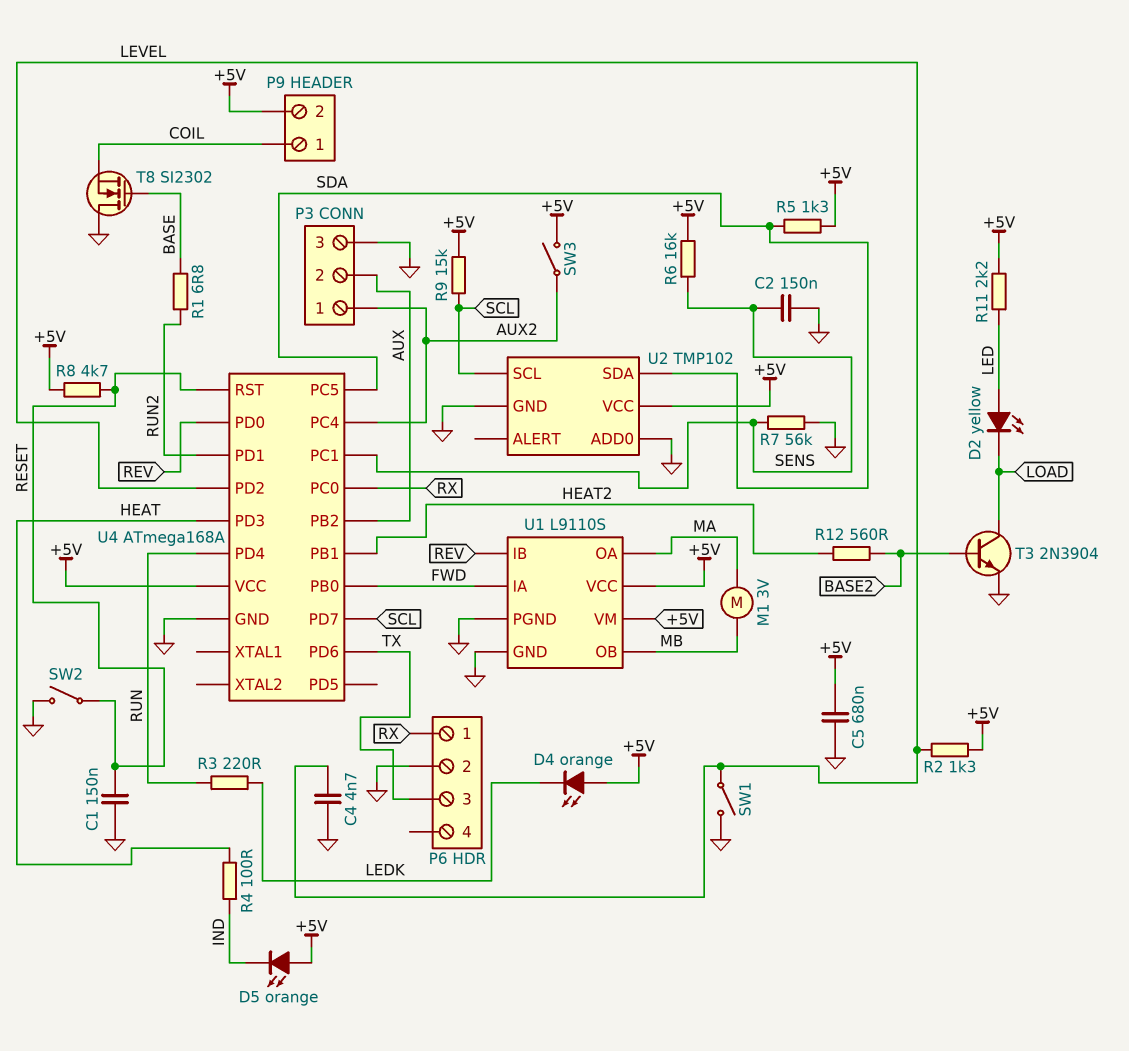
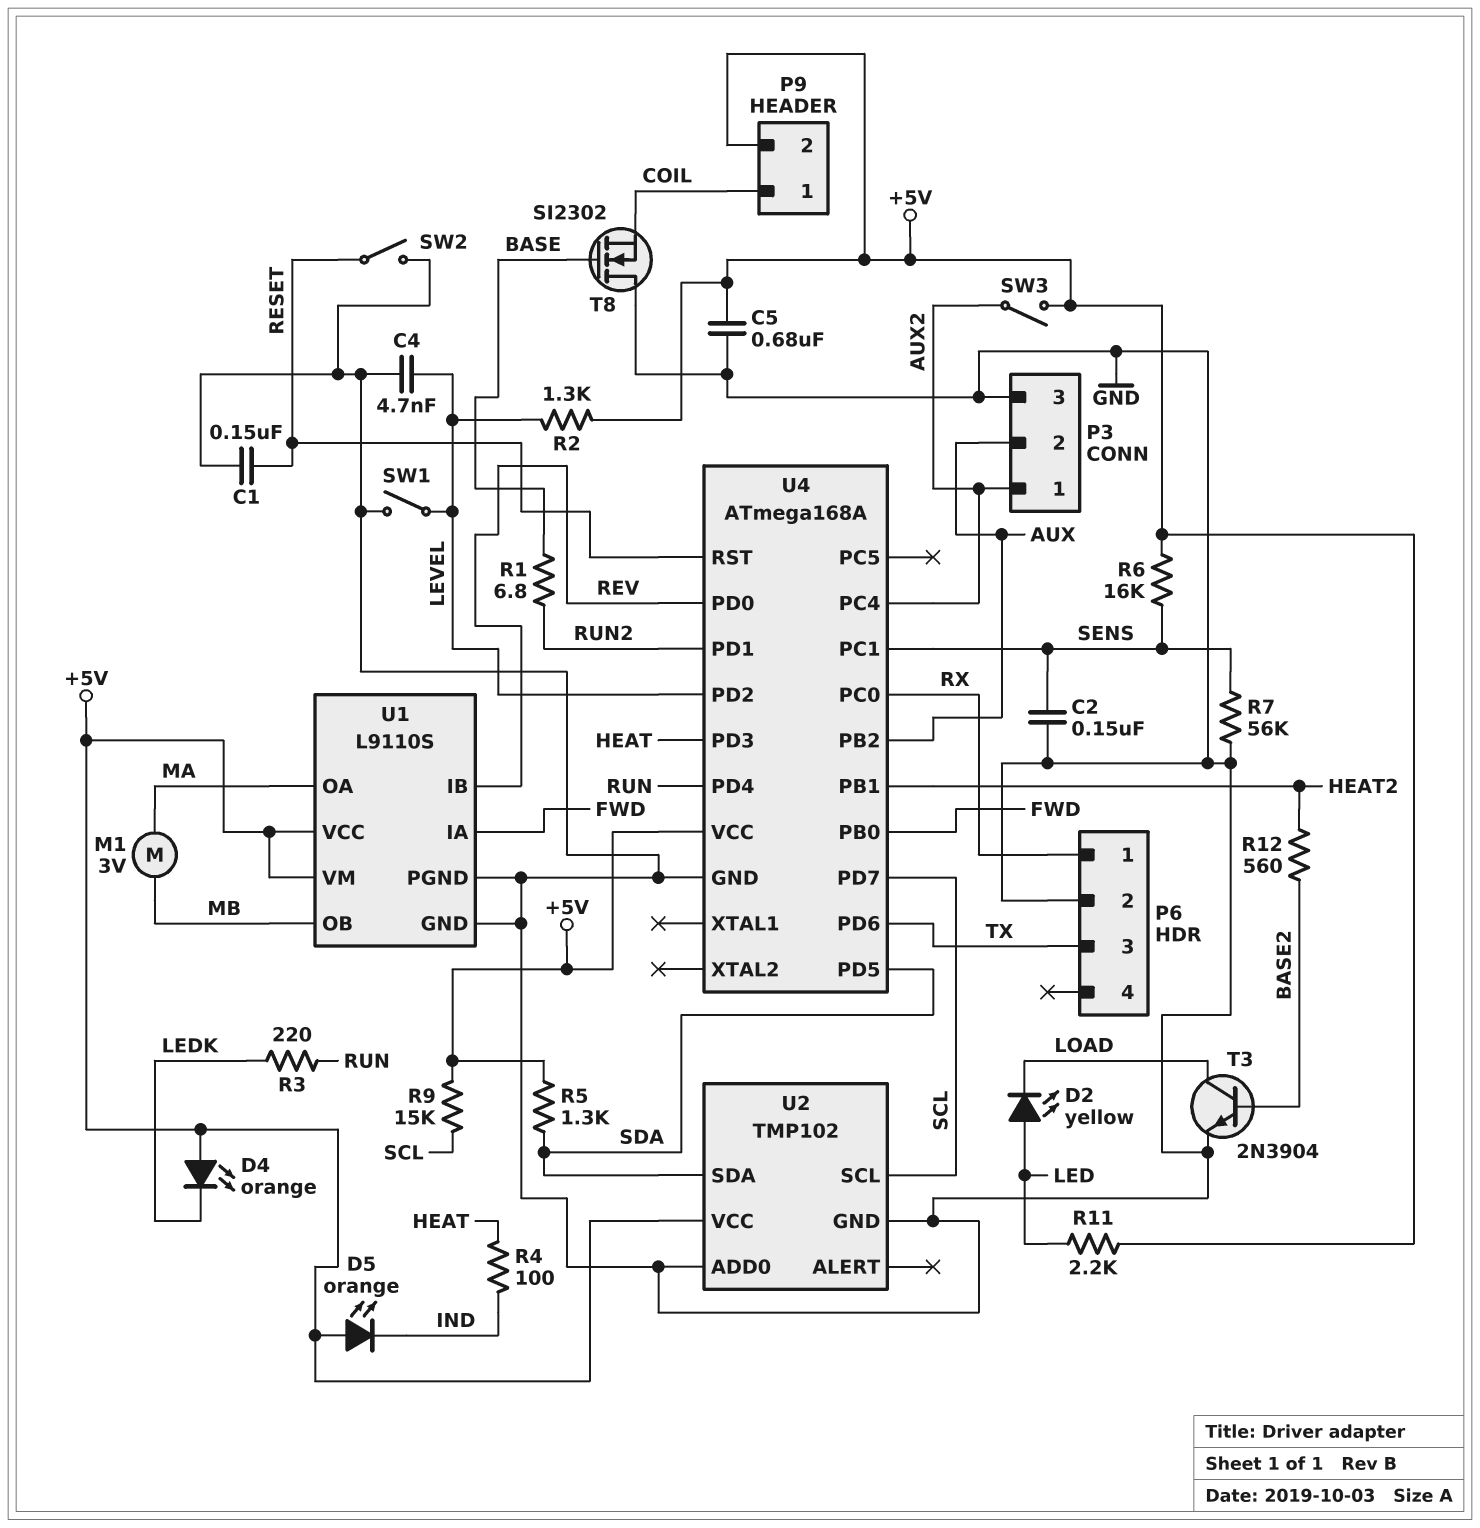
R8: 4.7k (+5V, RESET) -> none
U4 pin PC5: SDA -> none
U4 pin PD5: none -> SDA

